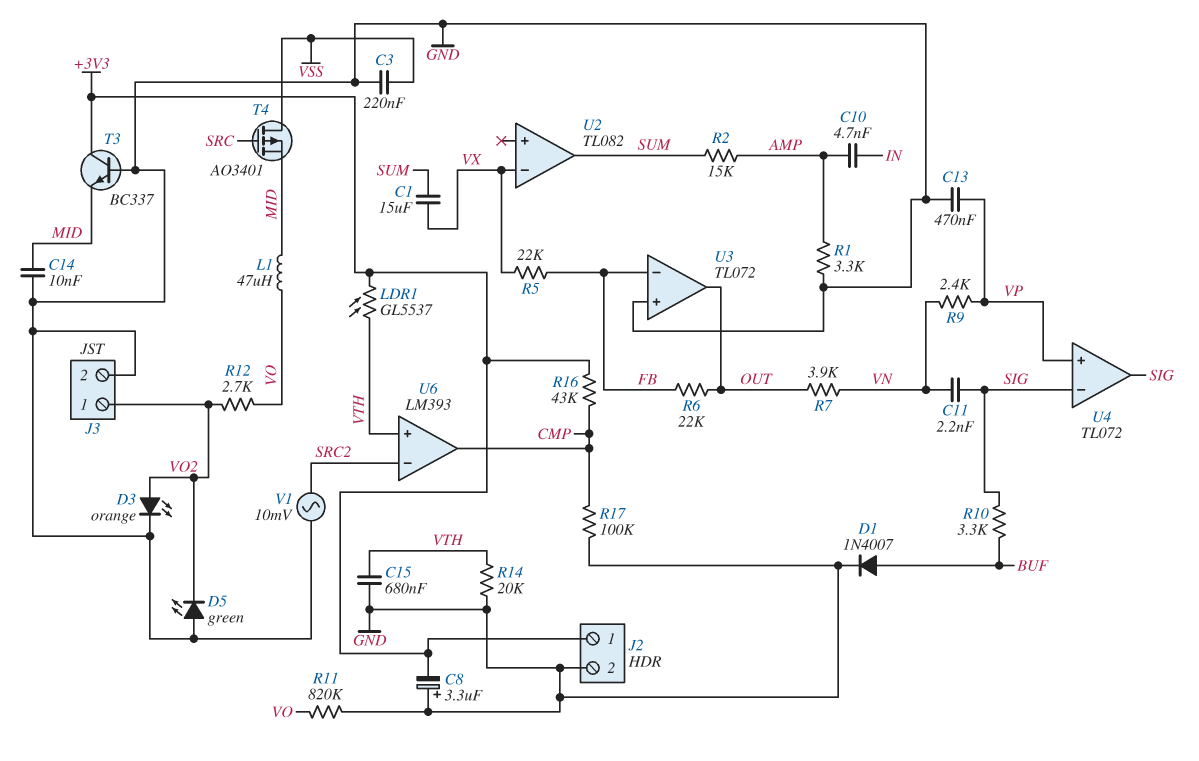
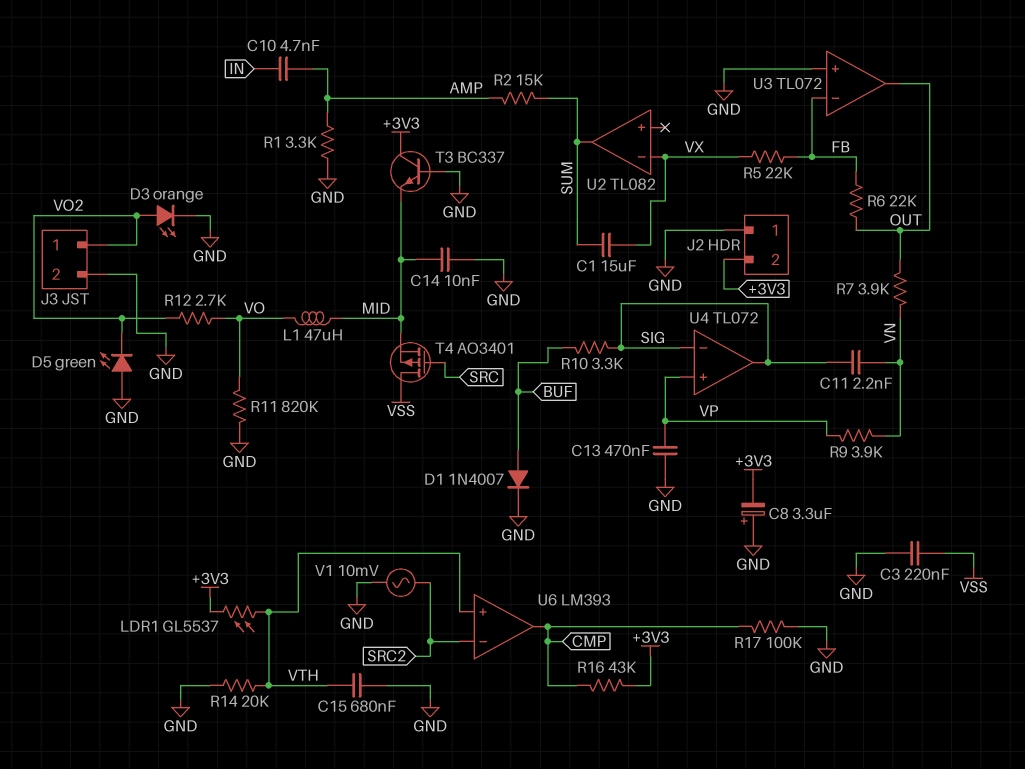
J2 pin 1: +3V3 -> GND
J2 pin 2: GND -> +3V3
R9: 2.4k (VN, VP) -> 3.9k (VN, VP)

